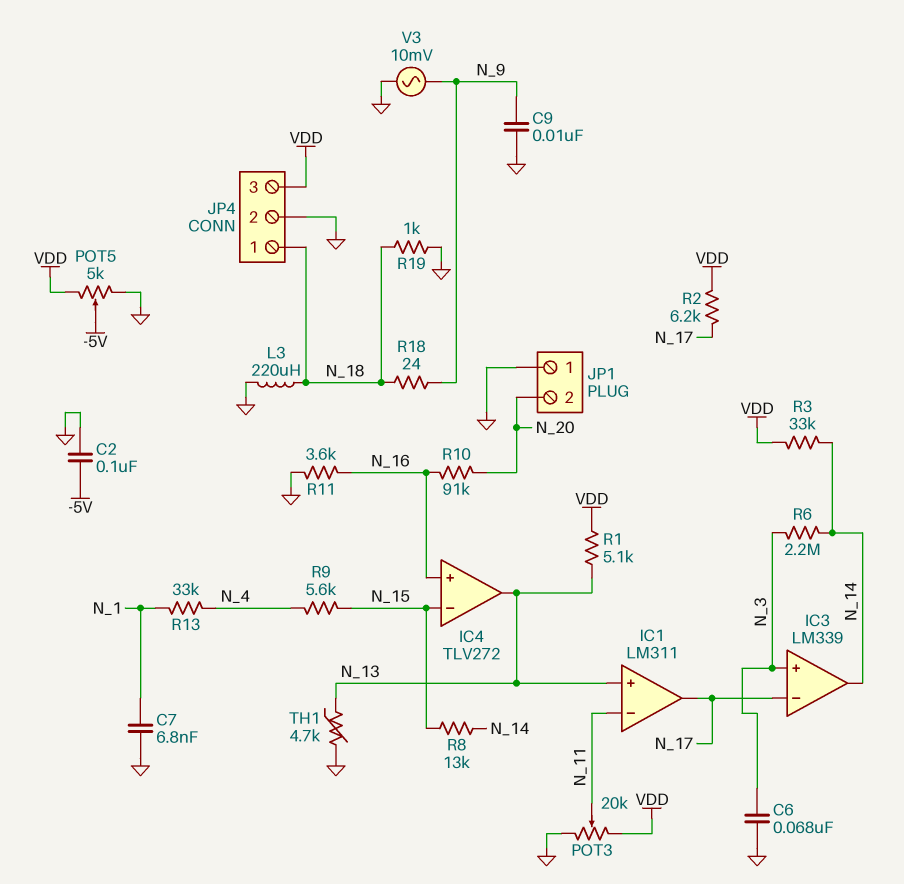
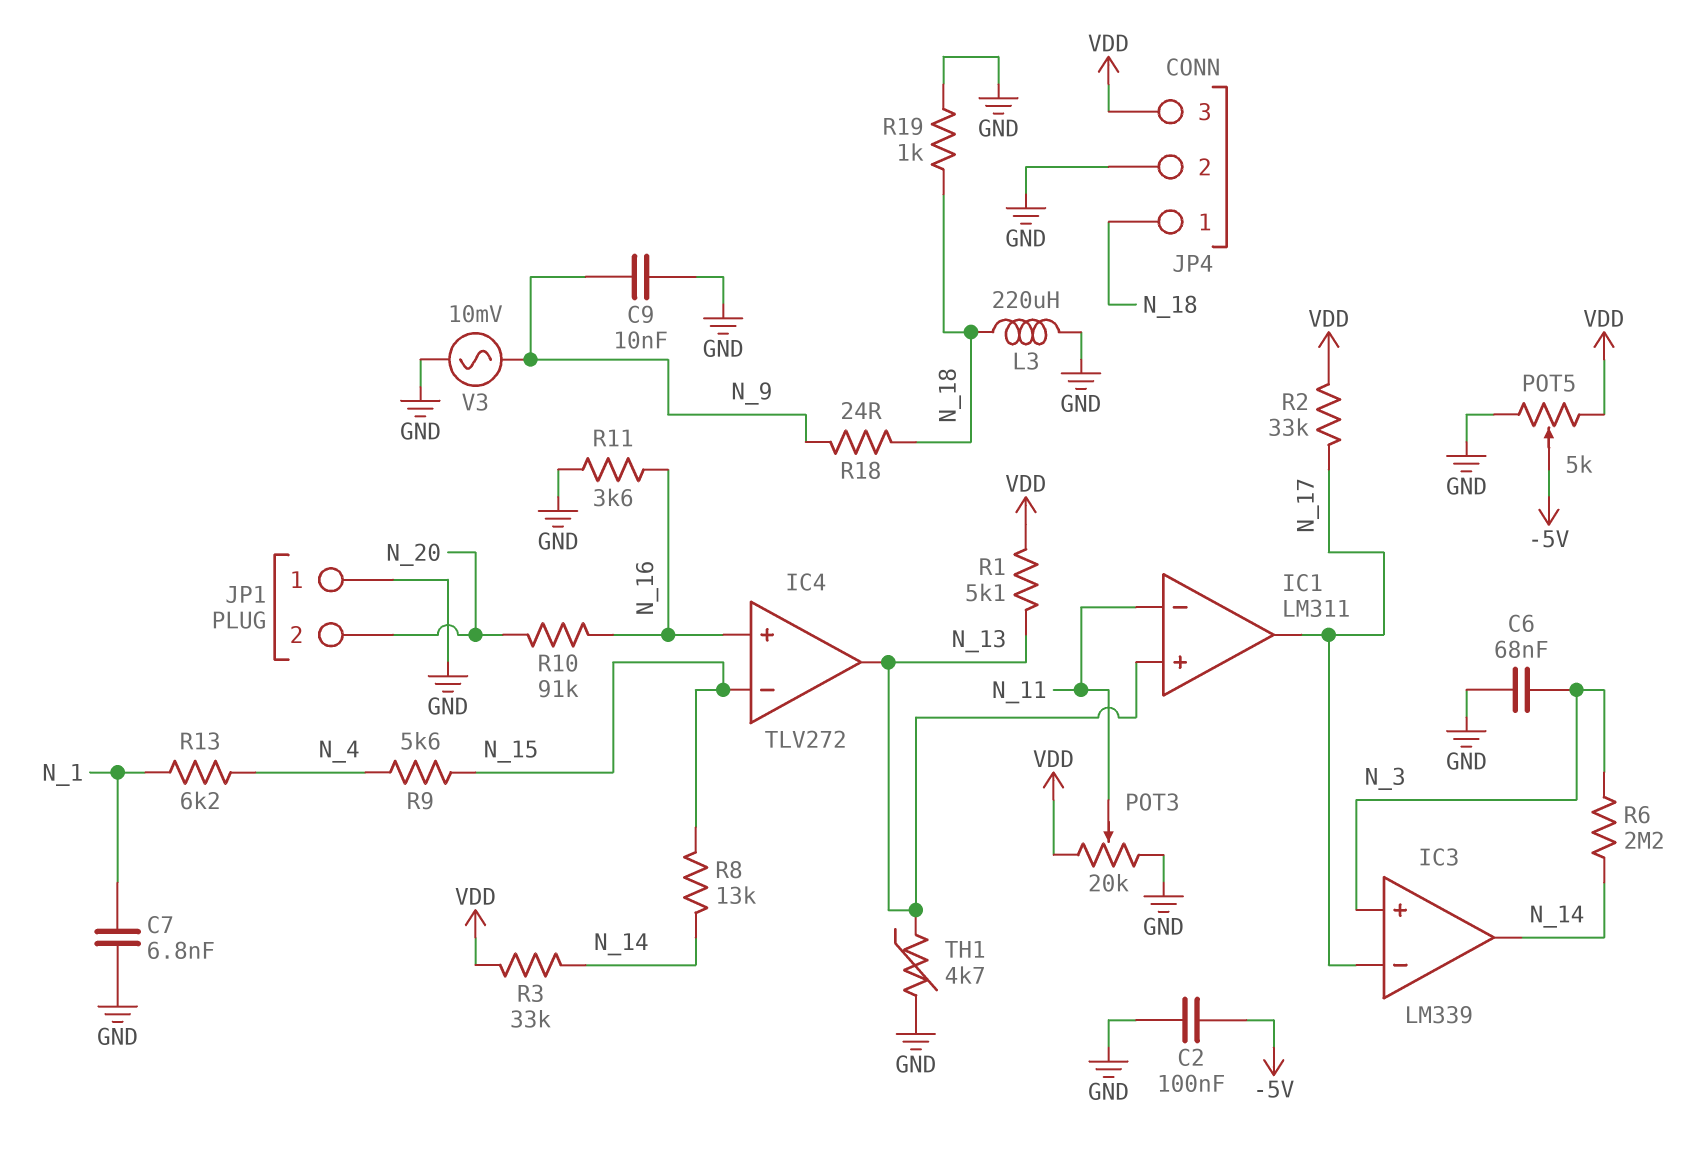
R2: 6.2k (N_17, VDD) -> 33k (N_17, VDD)
R13: 33k (N_1, N_4) -> 6.2k (N_1, N_4)

